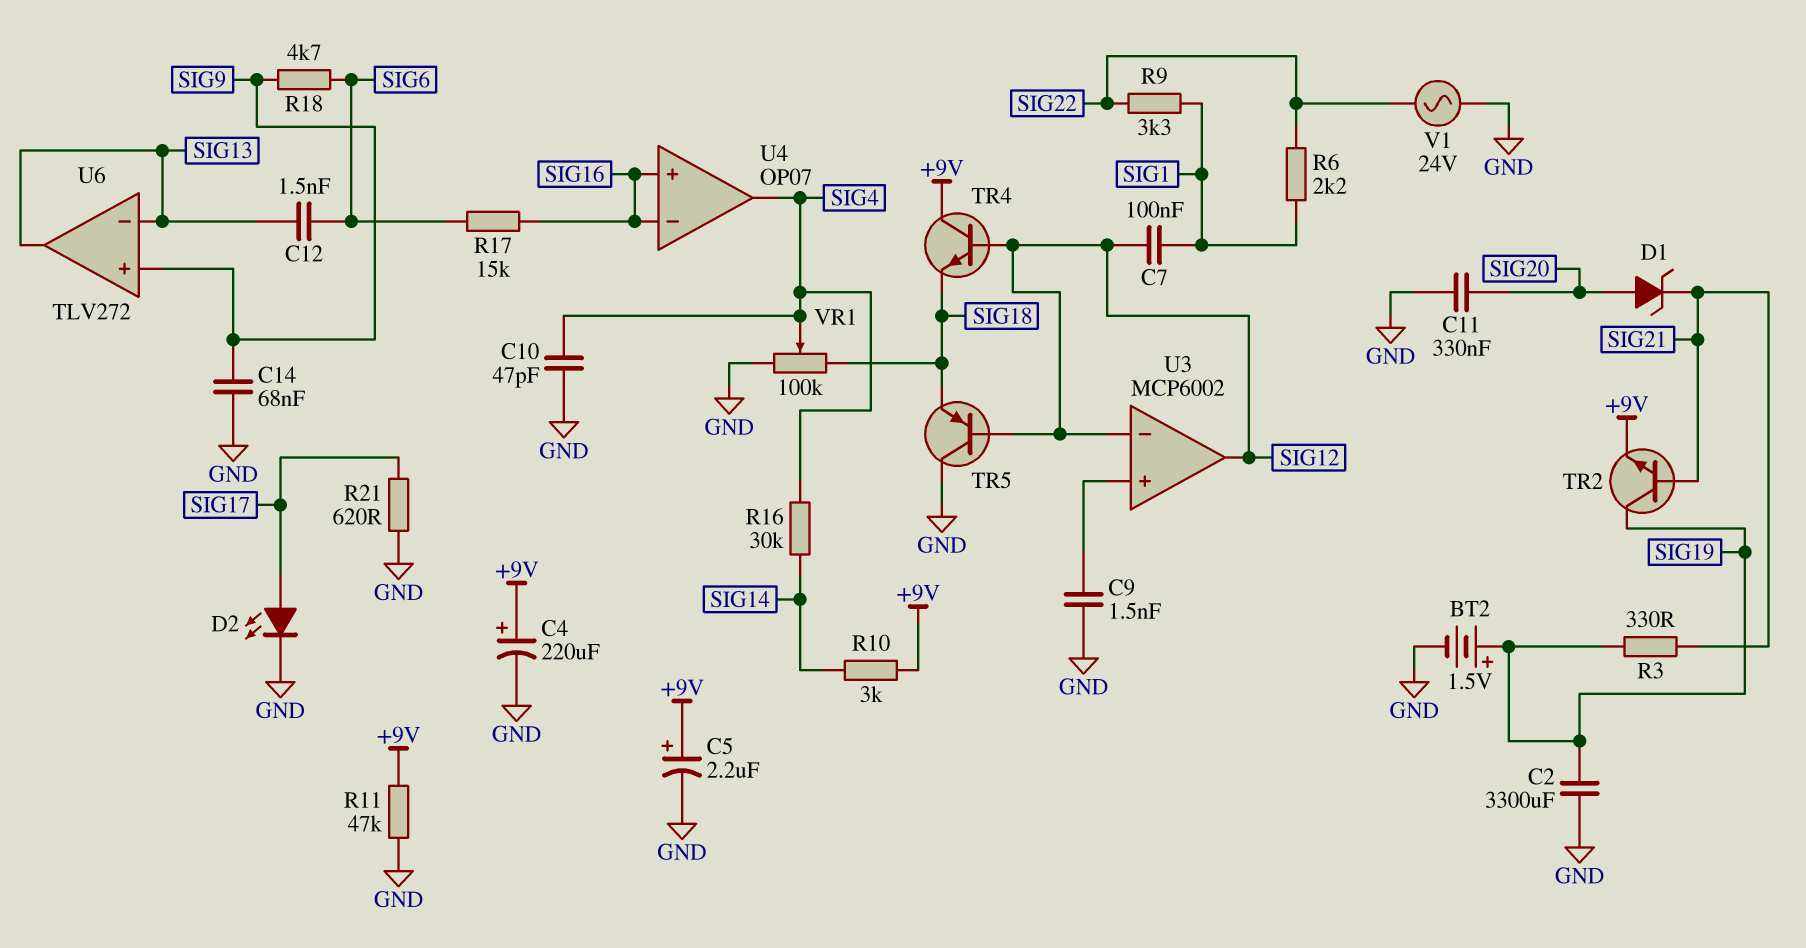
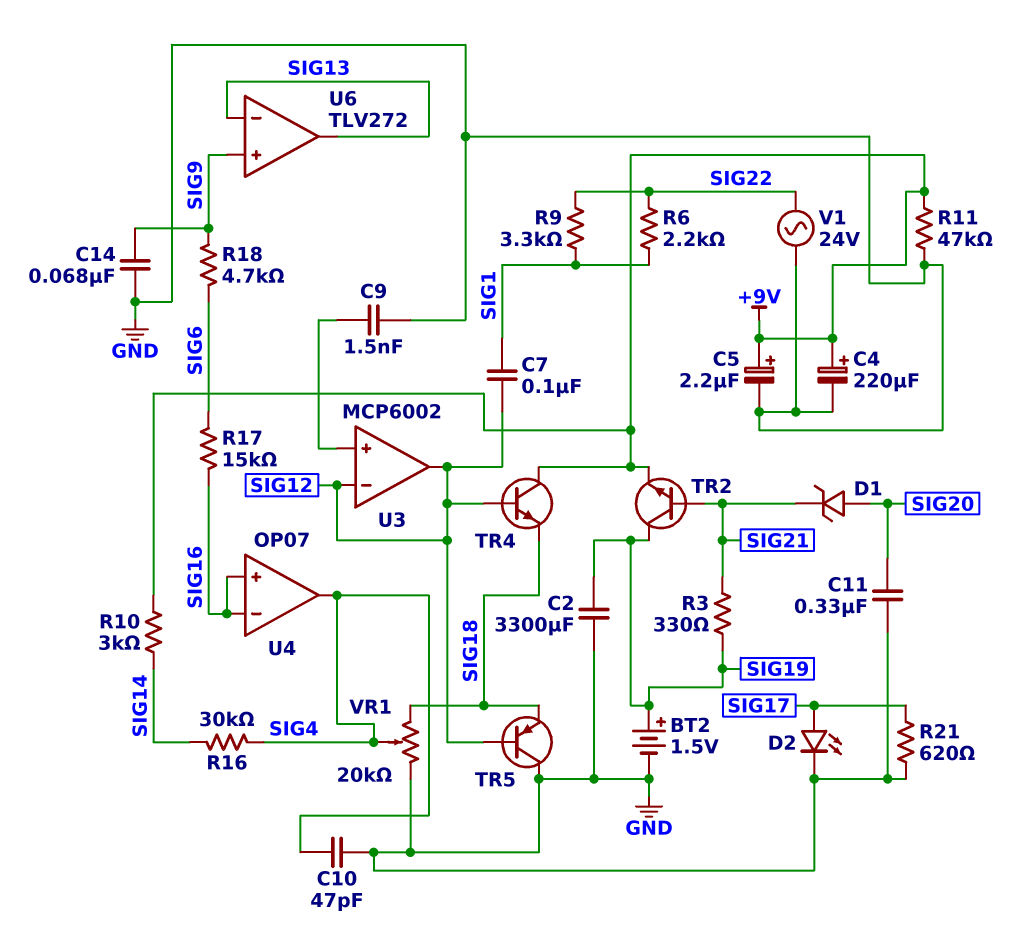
C12: 1.5nF (SIG6, SIG13) -> none
VR1: 100k (GND, SIG18, wiper SIG4) -> 20k (GND, SIG18, wiper SIG4)

